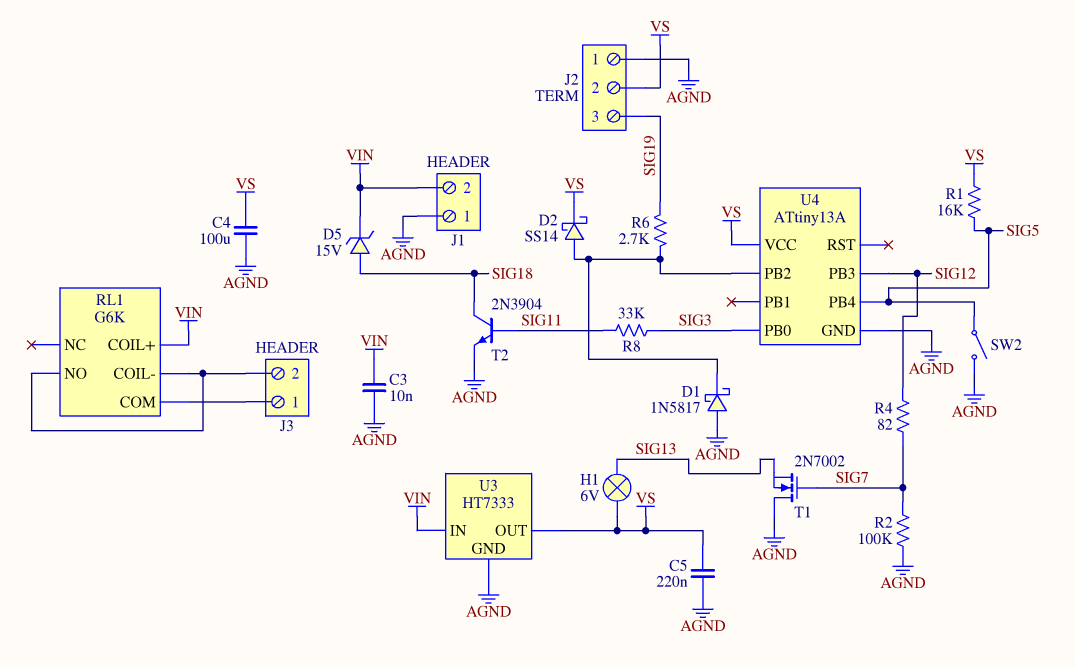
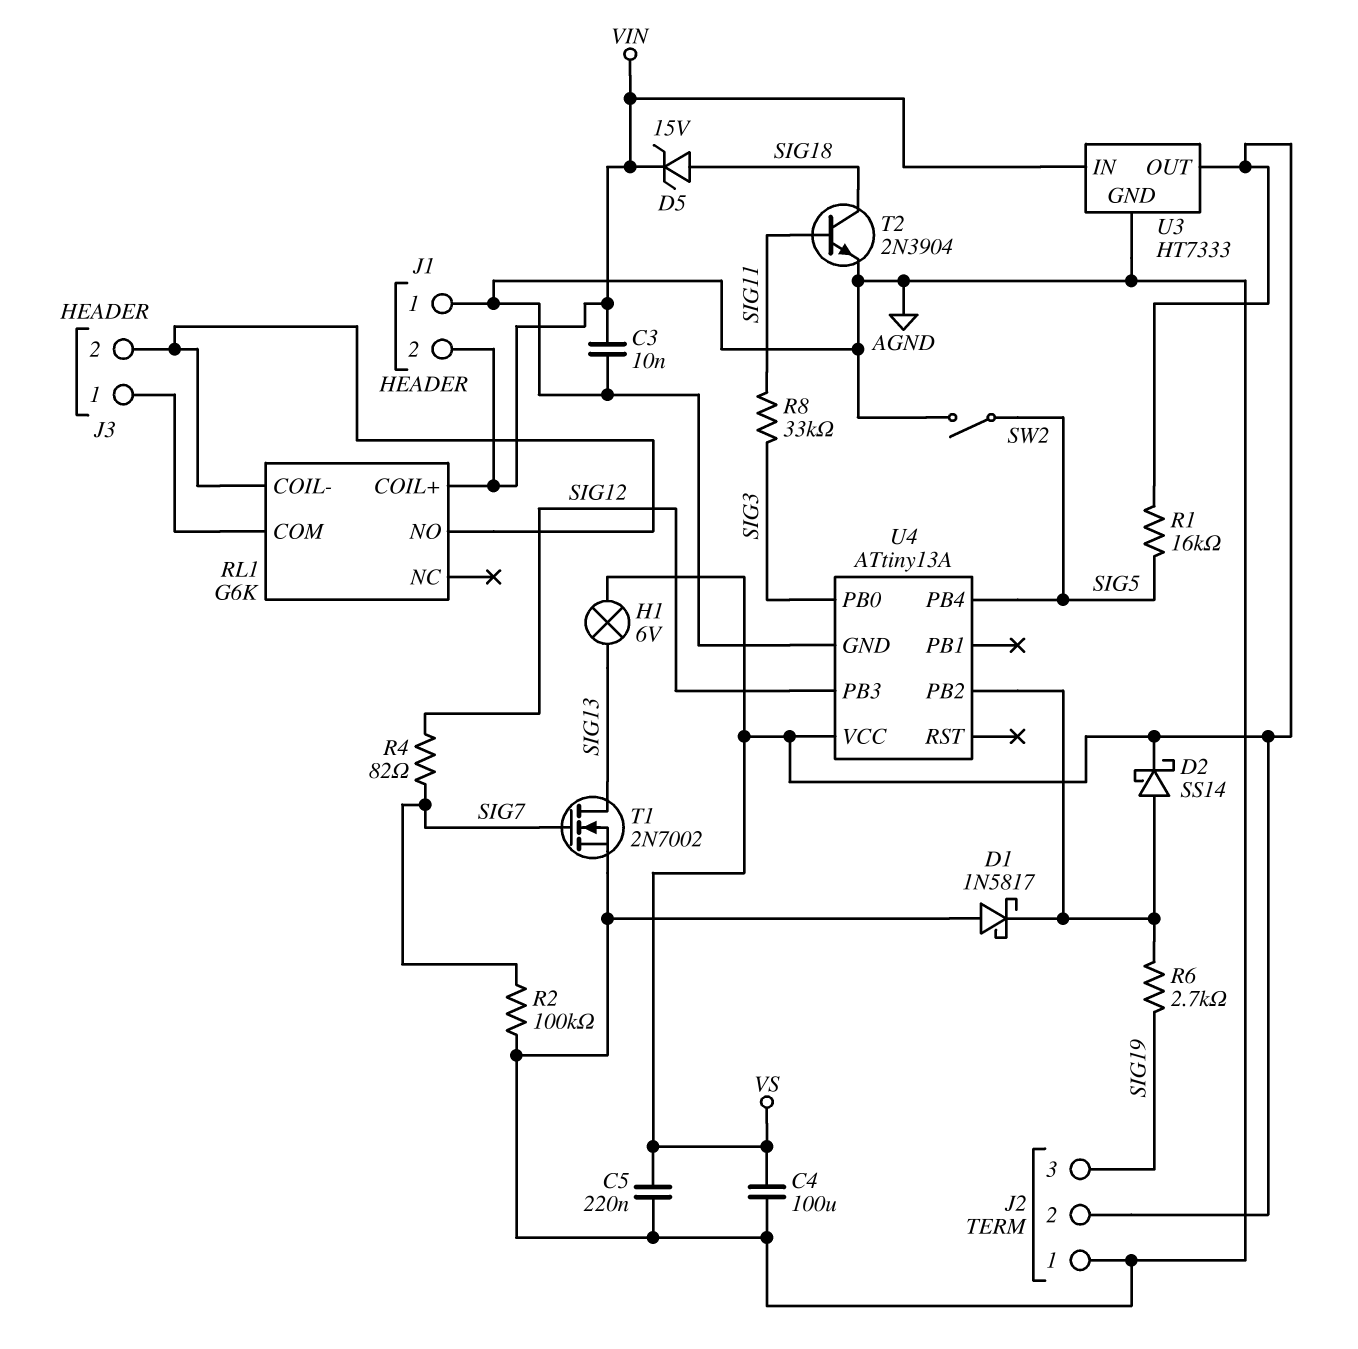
T1: NMOS 2N7002 (G SIG7, D AGND, S SIG13) -> NMOS 2N7002 (G SIG7, D SIG13, S AGND)

